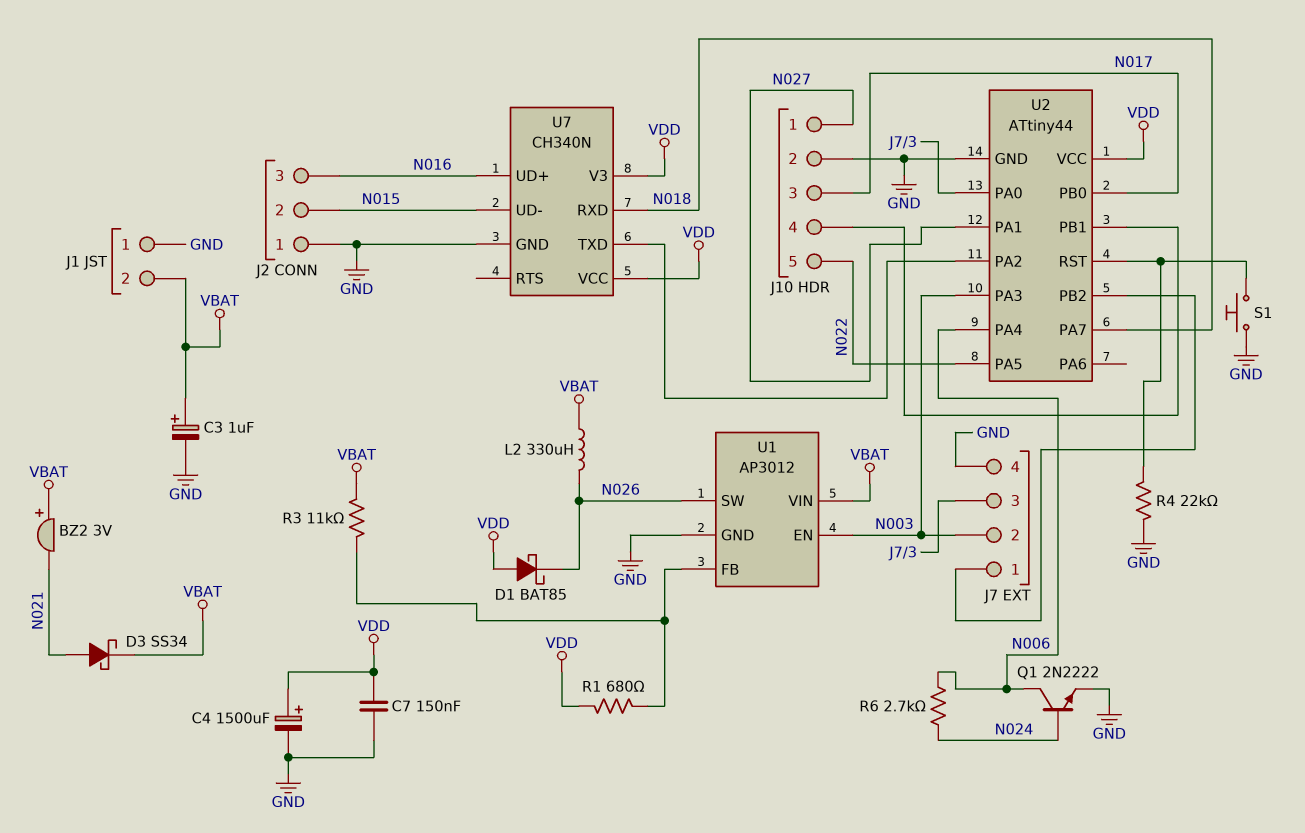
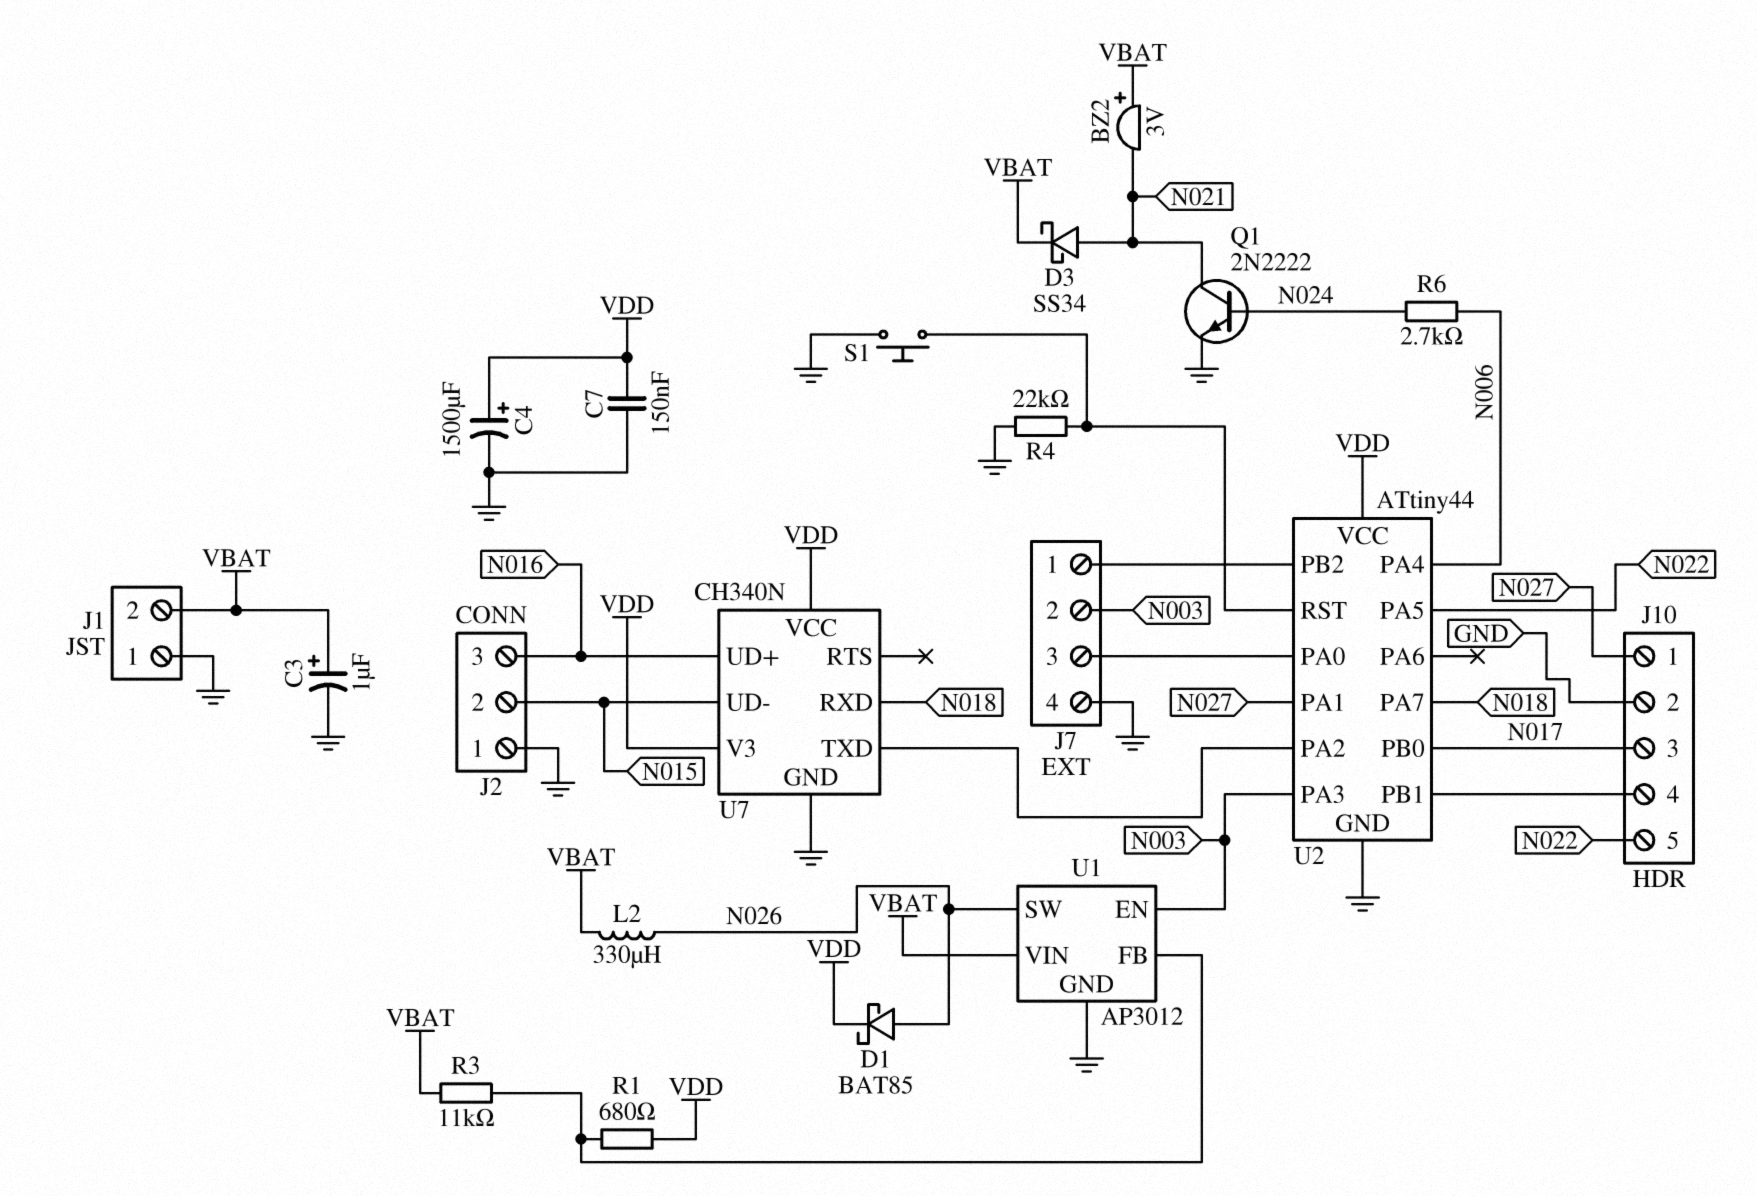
D1: schottky BAT85 (A VDD, K N026) -> schottky BAT85 (A N026, K VDD)
Q1: NPN 2N2222 (B N024, C N006, E GND) -> NPN 2N2222 (B N024, C N021, E GND)

